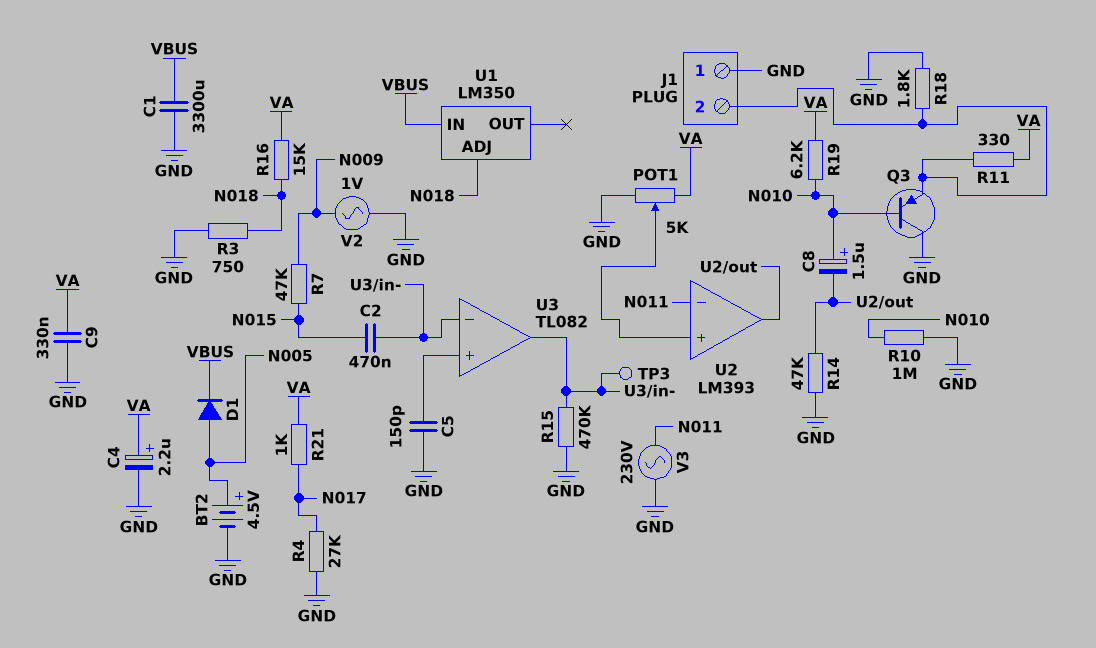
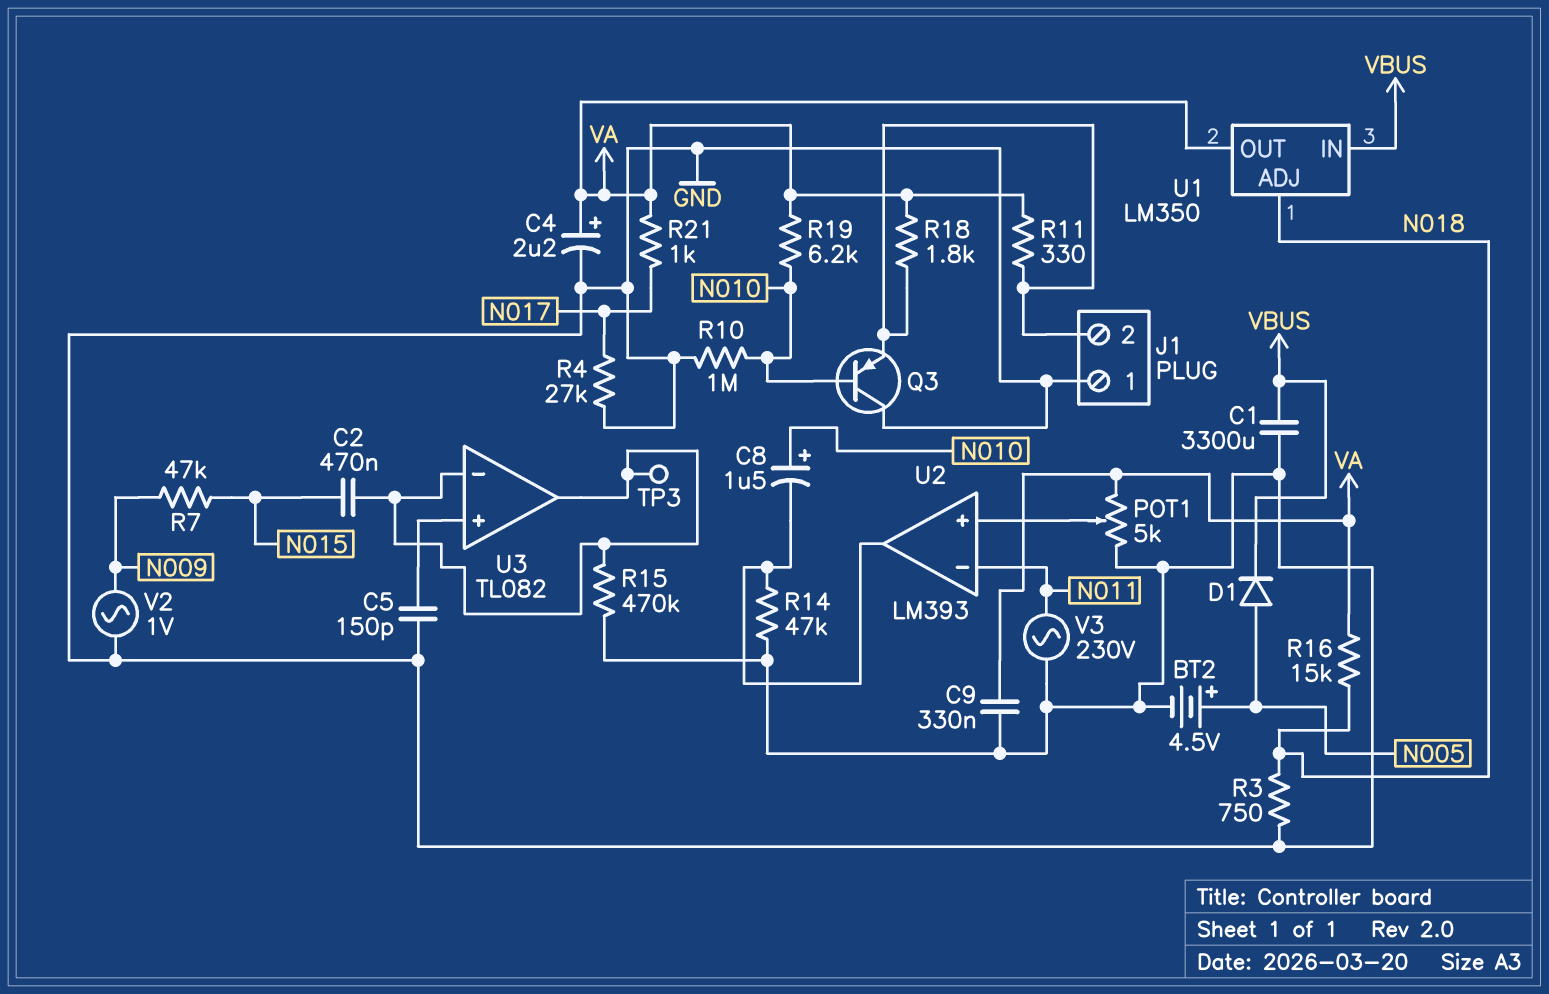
R18: 1.8k (GND, J1/2) -> 1.8k (J1/2, VA)
U1 pin OUT: none -> VA

